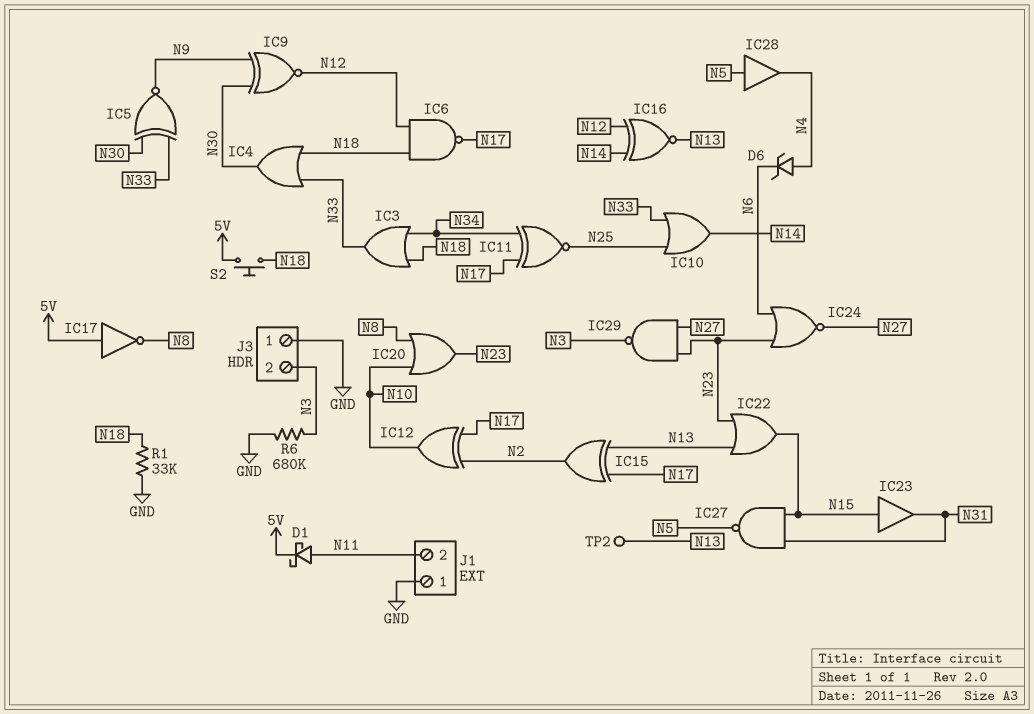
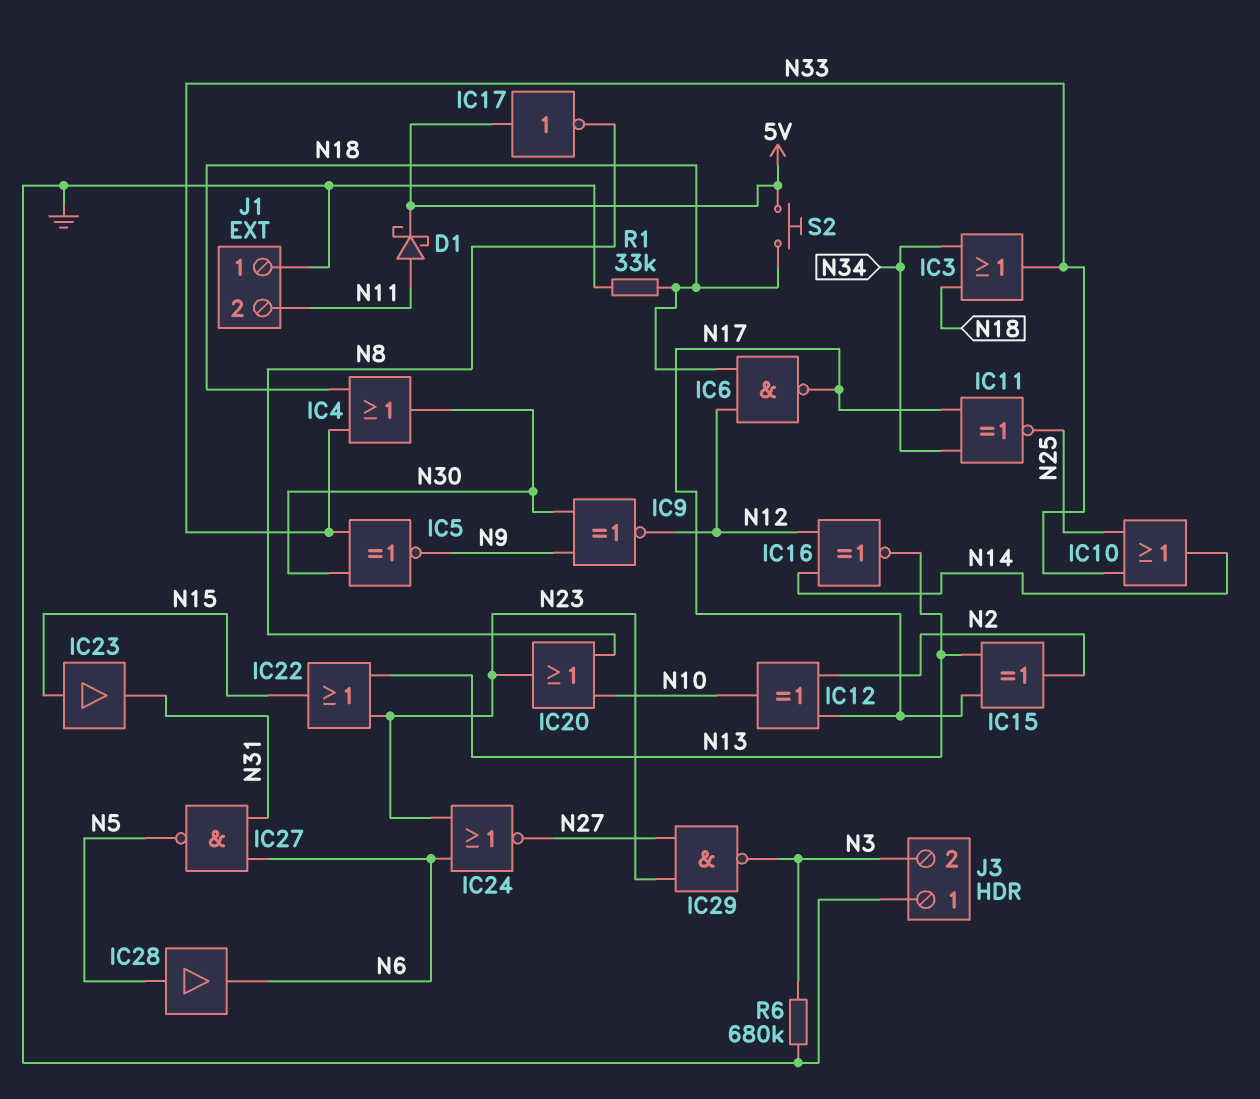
D6: zener (A N4, K N6) -> none
IC27: NAND (in N15, in N31, out N5) -> NAND (in N6, in N31, out N5)
IC28: buffer (in N5, out N4) -> buffer (in N5, out N6)
TP2: test point (N13) -> none

